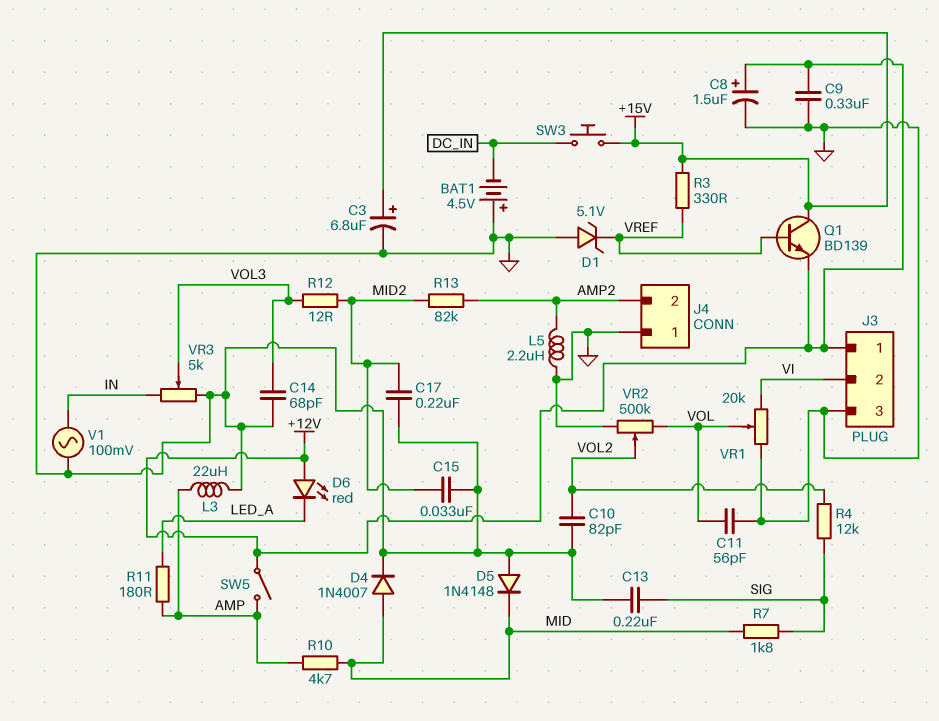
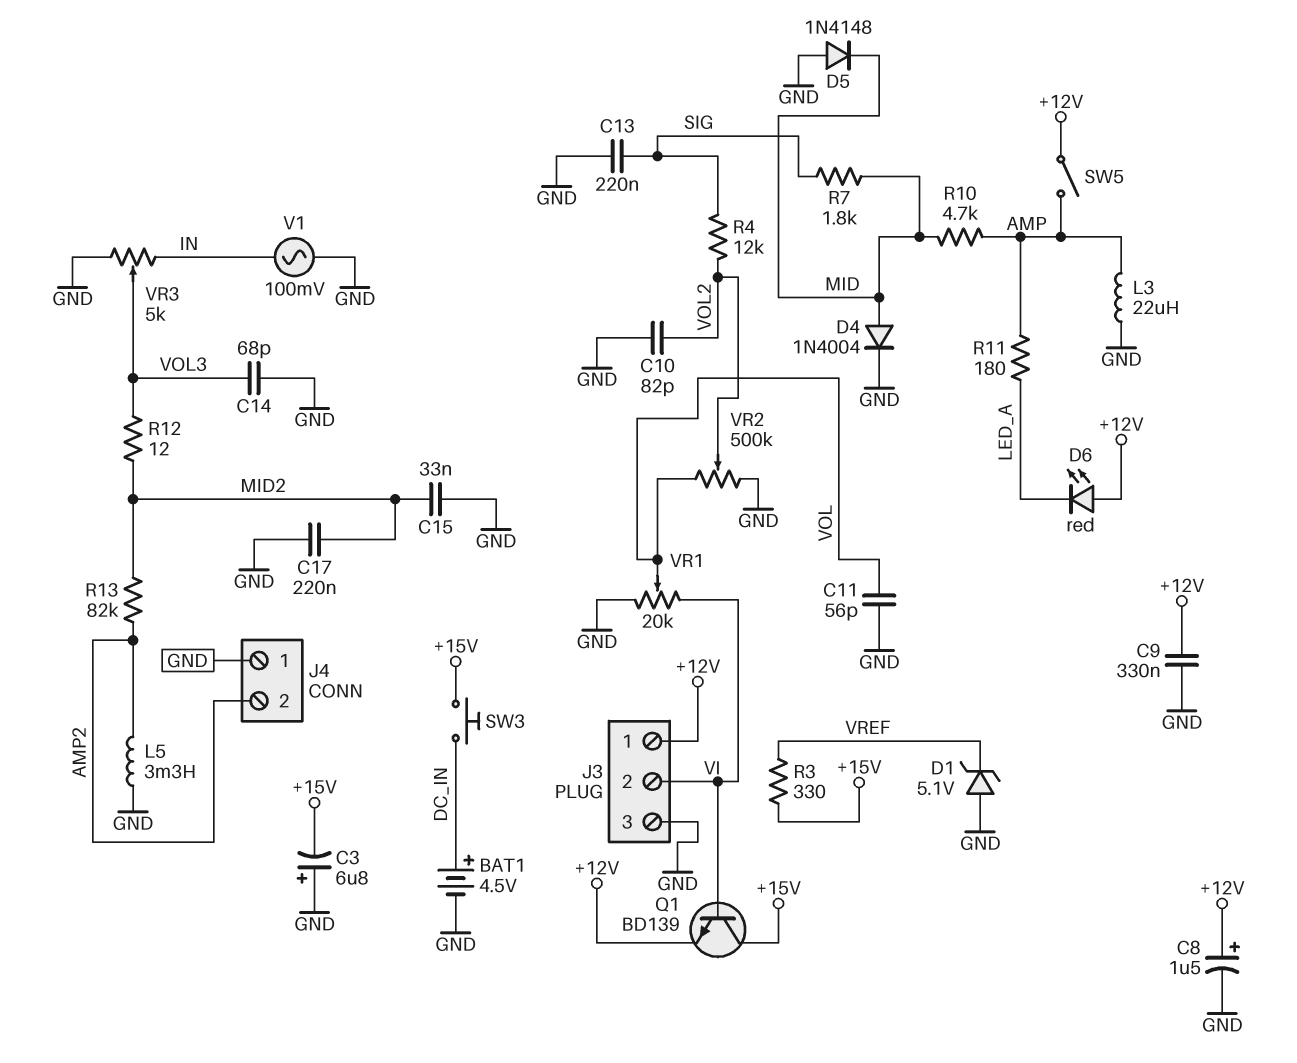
BAT1: 4.5V (plus GND, minus DC_IN) -> 4.5V (plus DC_IN, minus GND)
C3: 6.8uF (plus +15V, minus GND) -> 6.8uF (plus GND, minus +15V)
D4: diode 1N4007 (A MID, K GND) -> diode 1N4004 (A MID, K GND)
L5: 2.2uH (AMP2, GND) -> 3.3mH (AMP2, GND)
Q1: NPN BD139 (B VREF, C +15V, E +12V) -> NPN BD139 (B VI, C +15V, E +12V)

